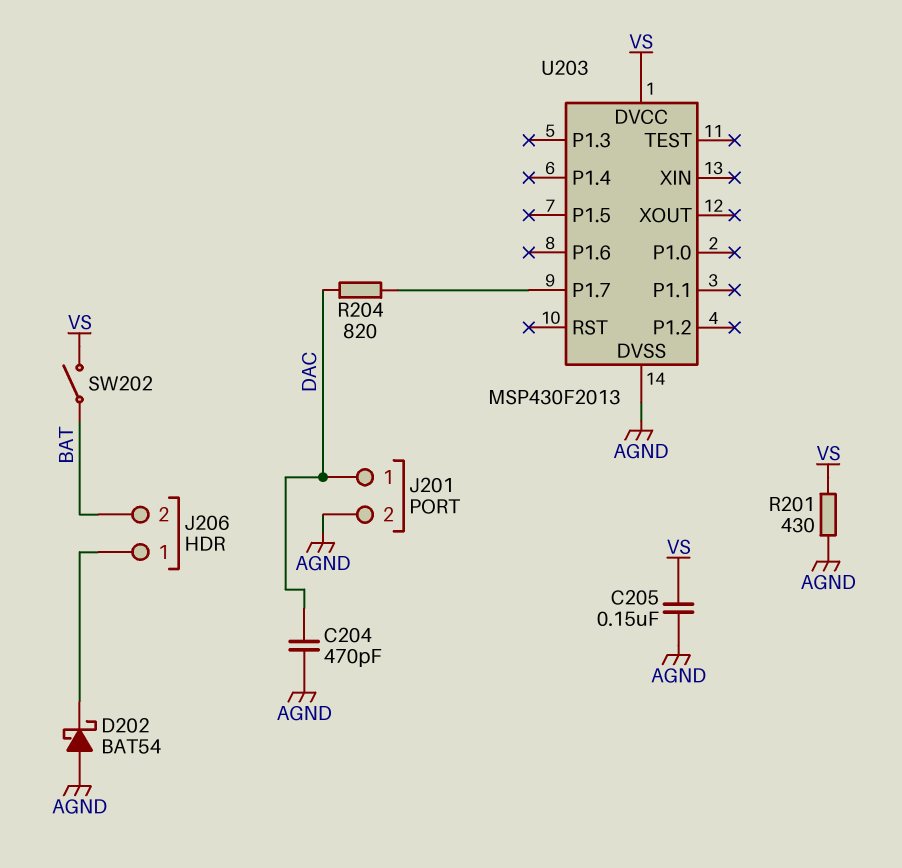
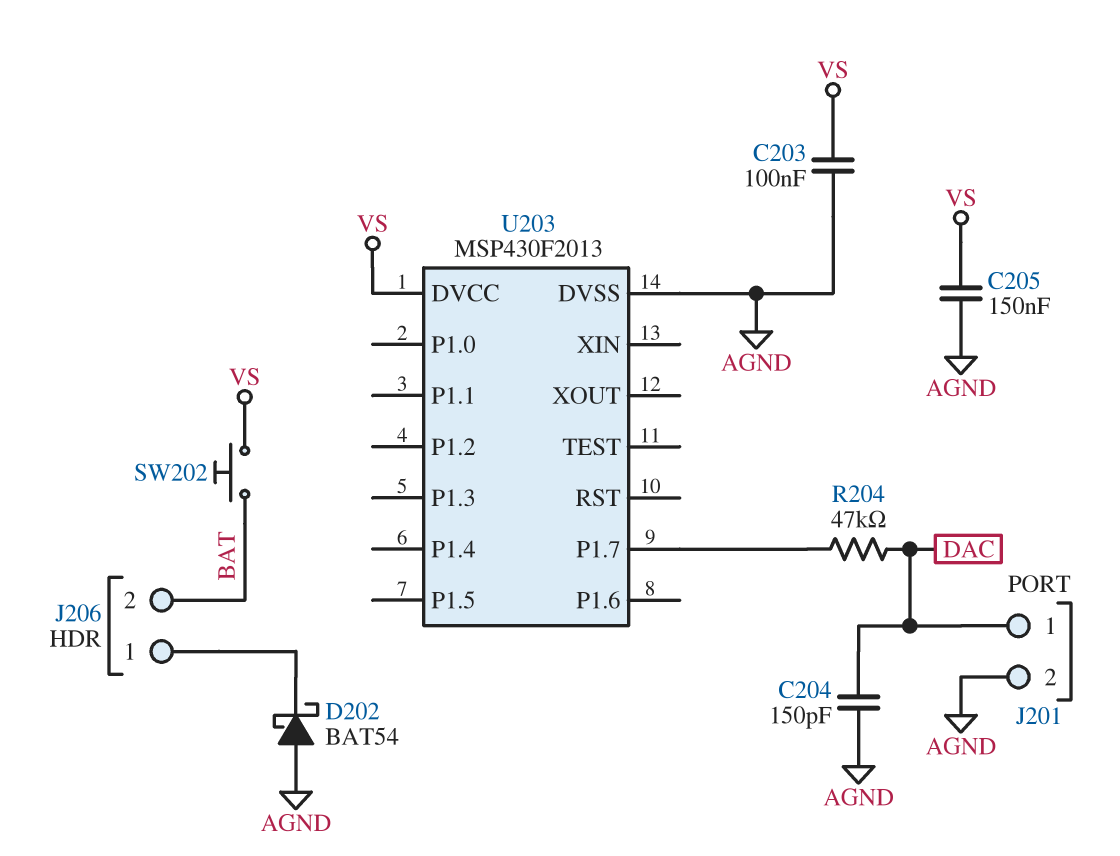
C203: none -> 100nF (AGND, VS)
C204: 470pF (AGND, DAC) -> 150pF (AGND, DAC)
R201: 430 (AGND, VS) -> none
R204: 820 (DAC, U203/P1.7) -> 47k (DAC, U203/P1.7)
SW202: switch (BAT, VS) -> button (BAT, VS)

